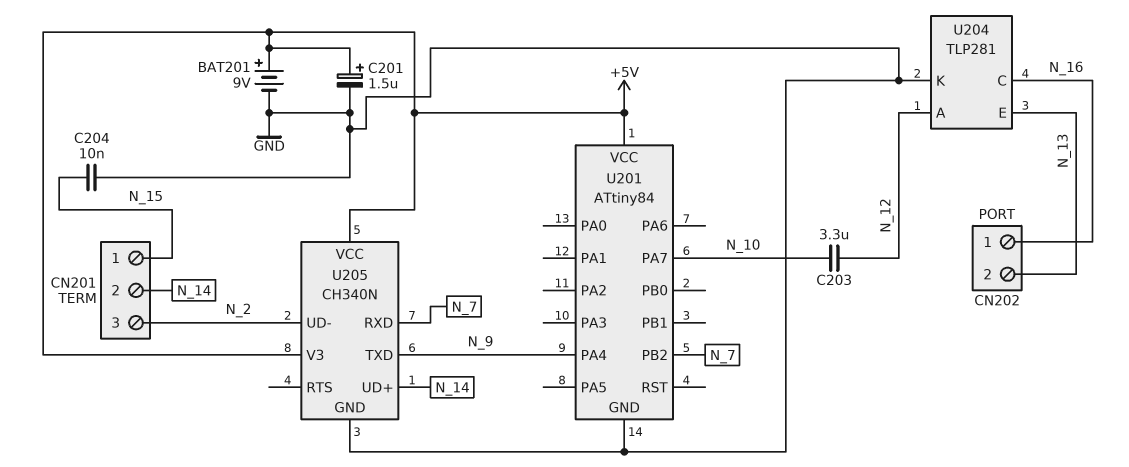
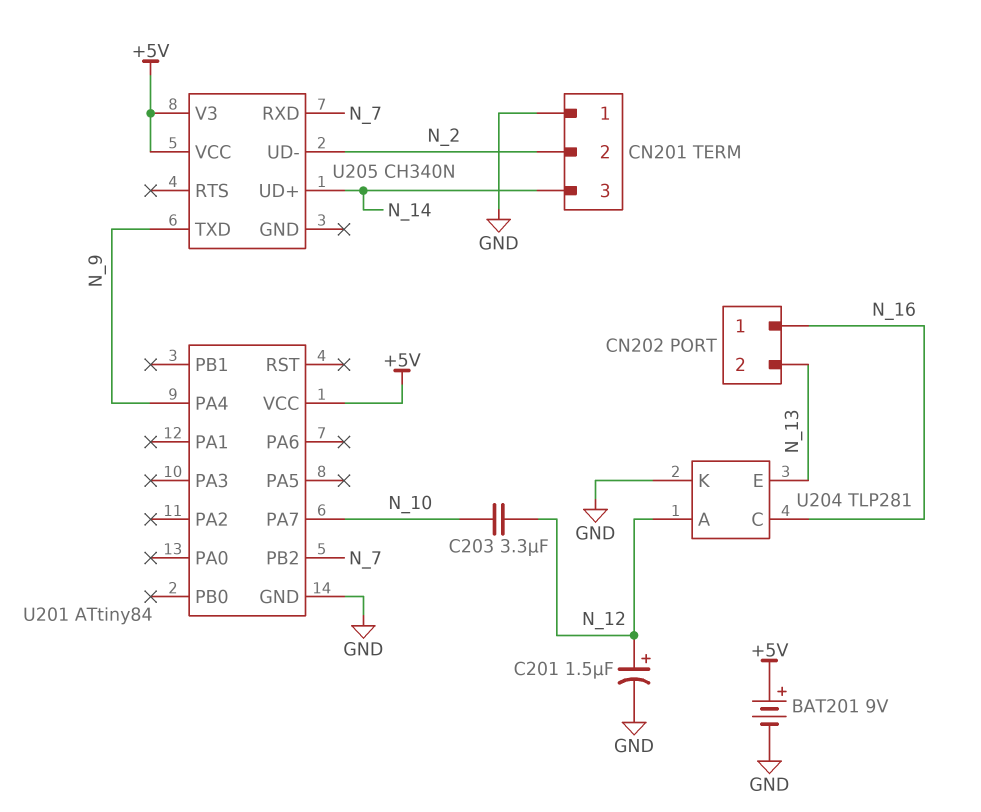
C201: 1.5uF (plus +5V, minus GND) -> 1.5uF (plus N_12, minus GND)
C204: 10nF (GND, N_15) -> none
CN201 pin 1: N_15 -> GND
CN201 pin 2: N_14 -> N_2
CN201 pin 3: N_2 -> N_14
U205 pin GND: GND -> none

